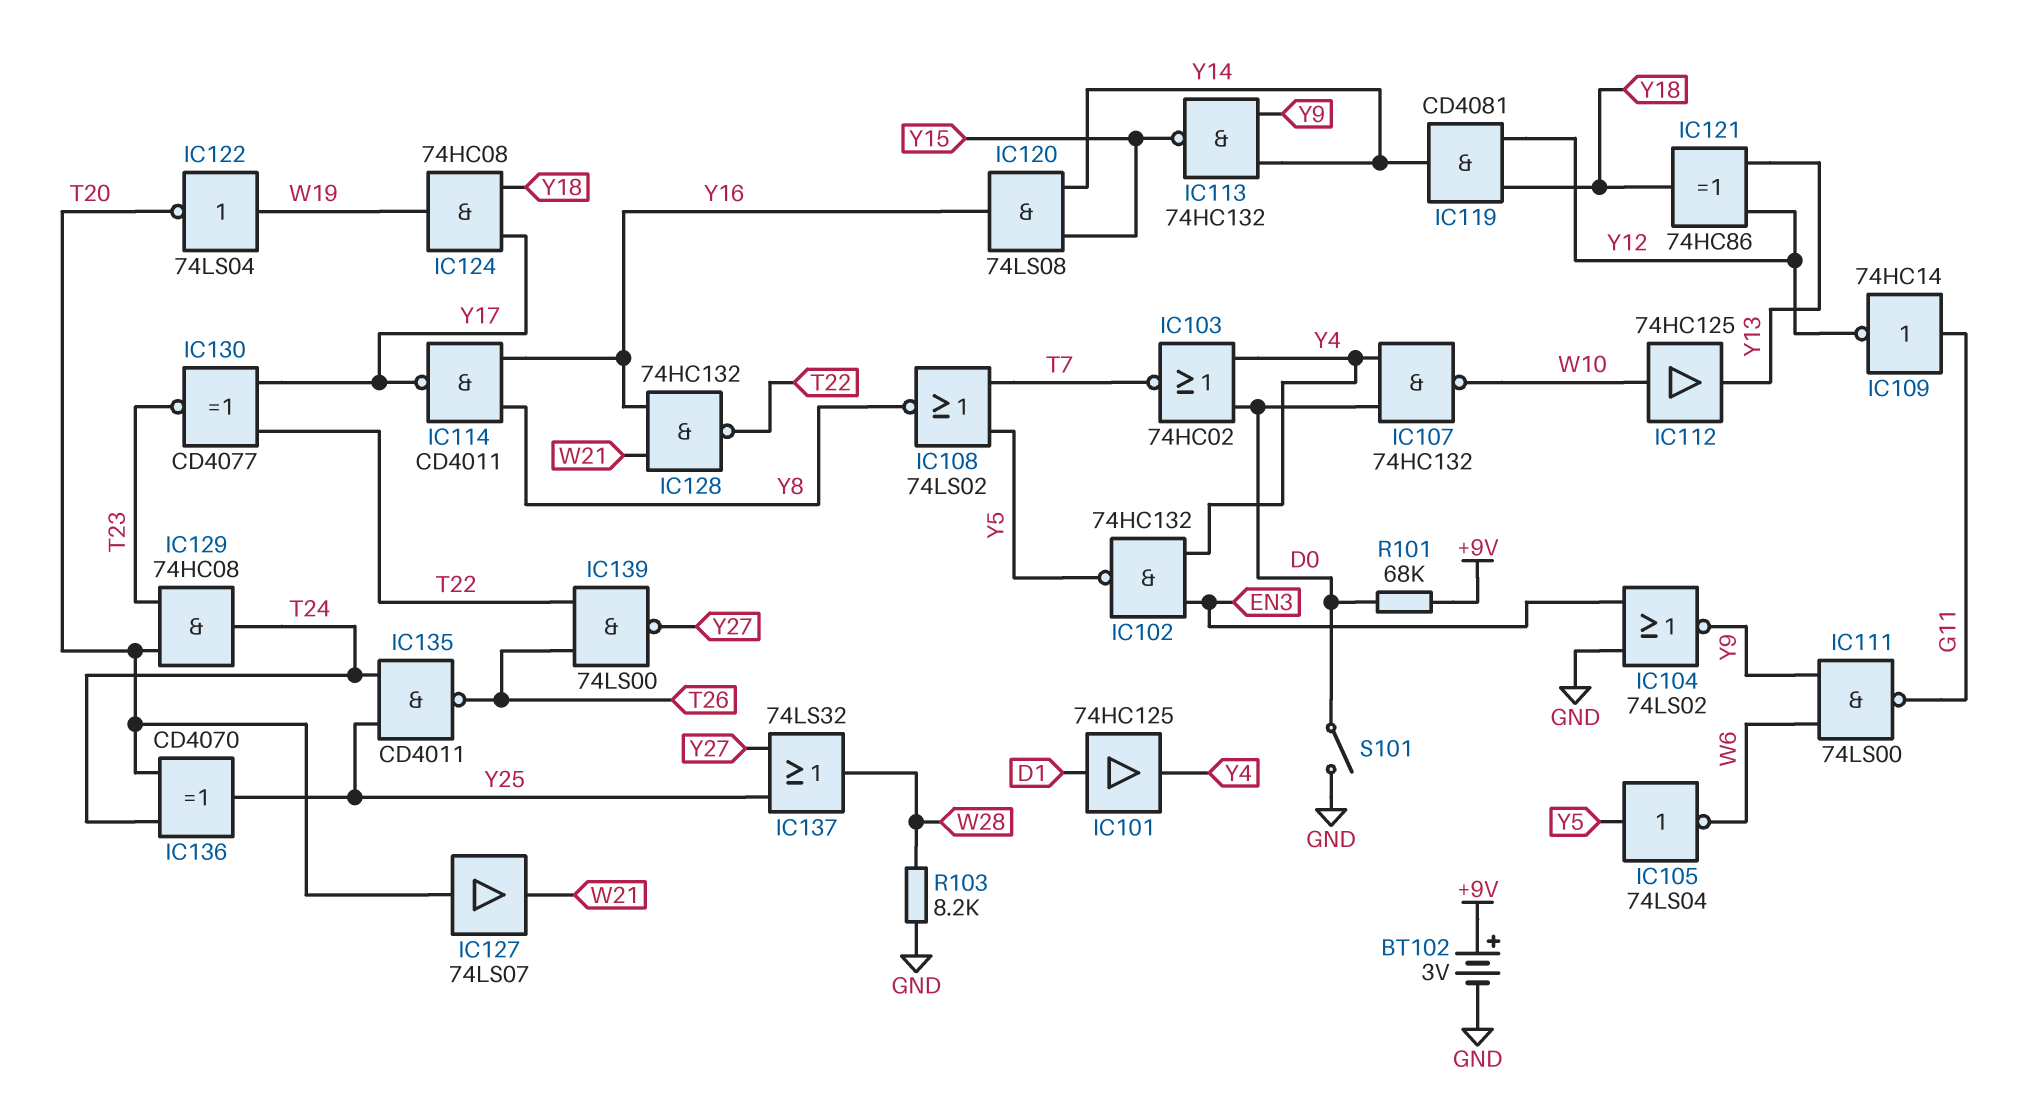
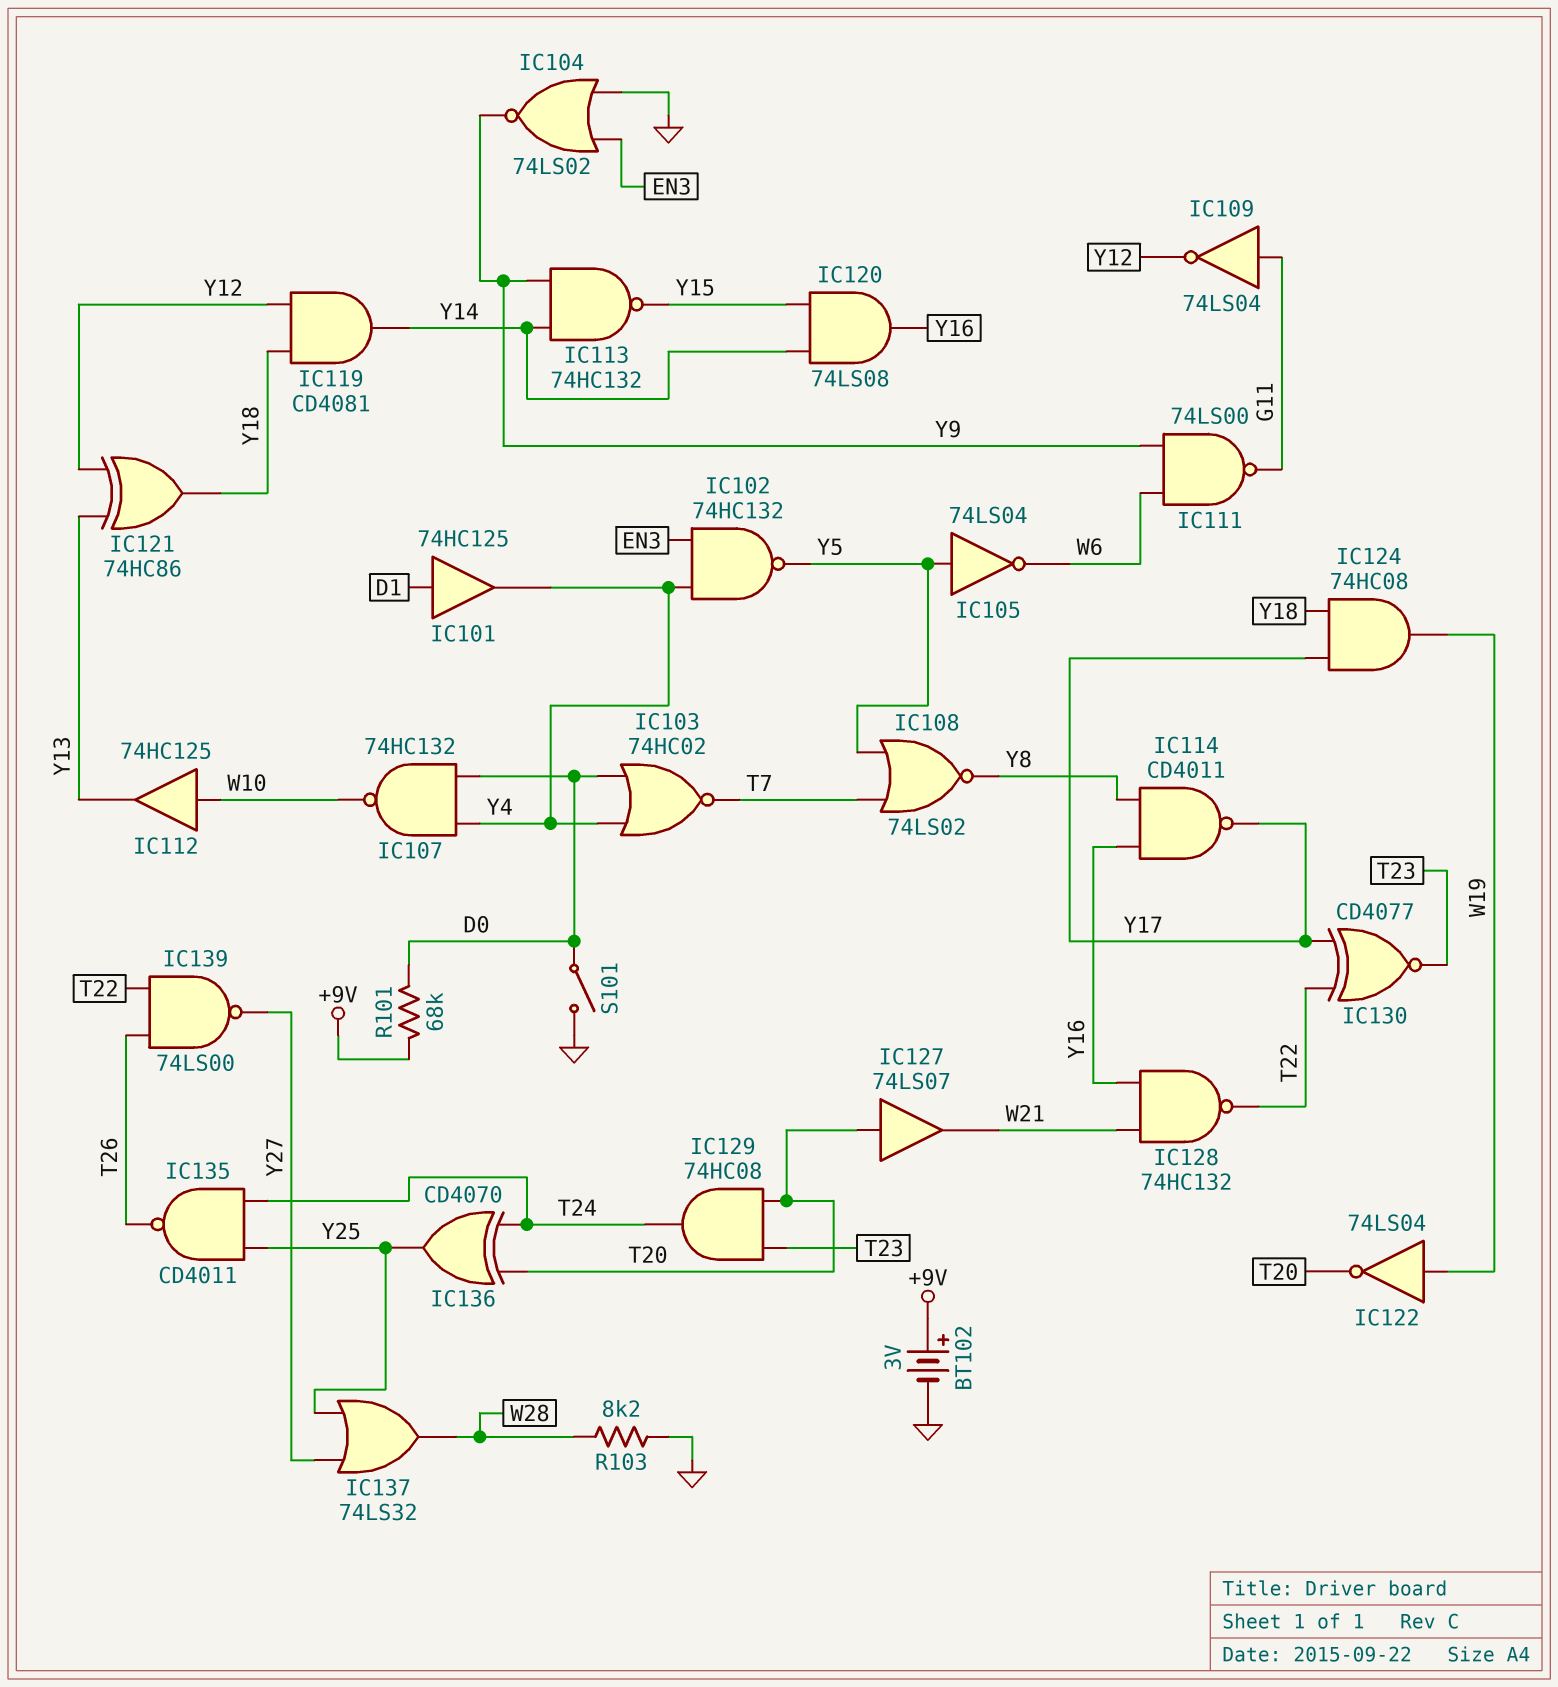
IC109: NOT 74HC14 (in G11, out Y12) -> NOT 74LS04 (in G11, out Y12)

